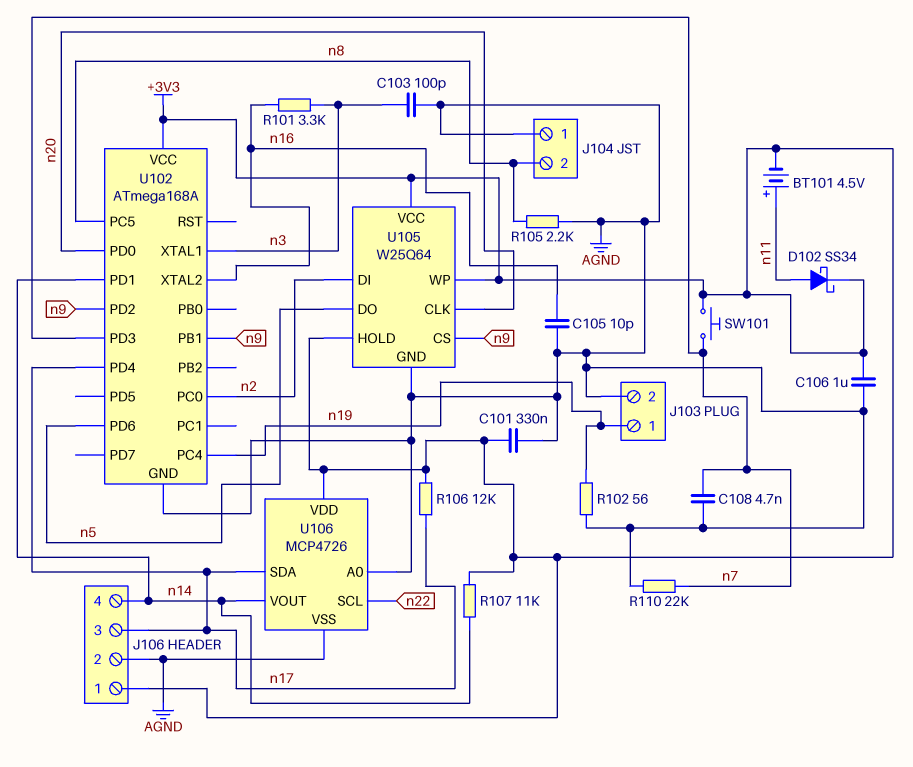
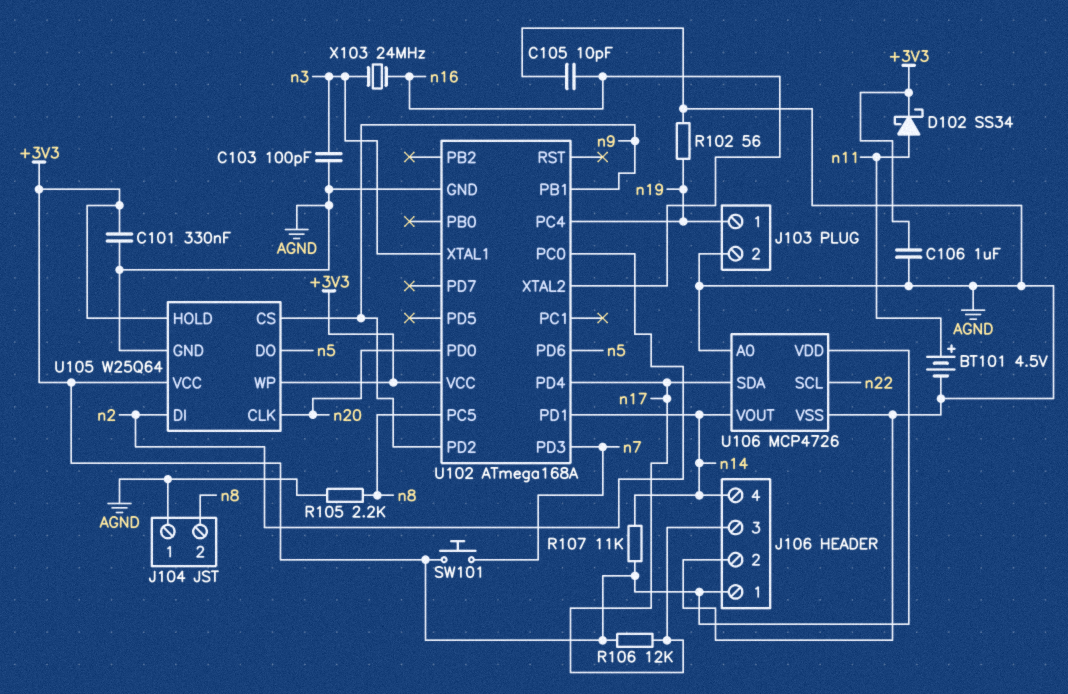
BT101: 4.5V (plus n11, minus +3V3) -> 4.5V (plus n11, minus AGND)
C108: 4.7nF (AGND, n7) -> none
R101: 3.3k (n3, n16) -> none
R110: 22k (AGND, n7) -> none
X103: none -> 24MHz (n3, n16)

